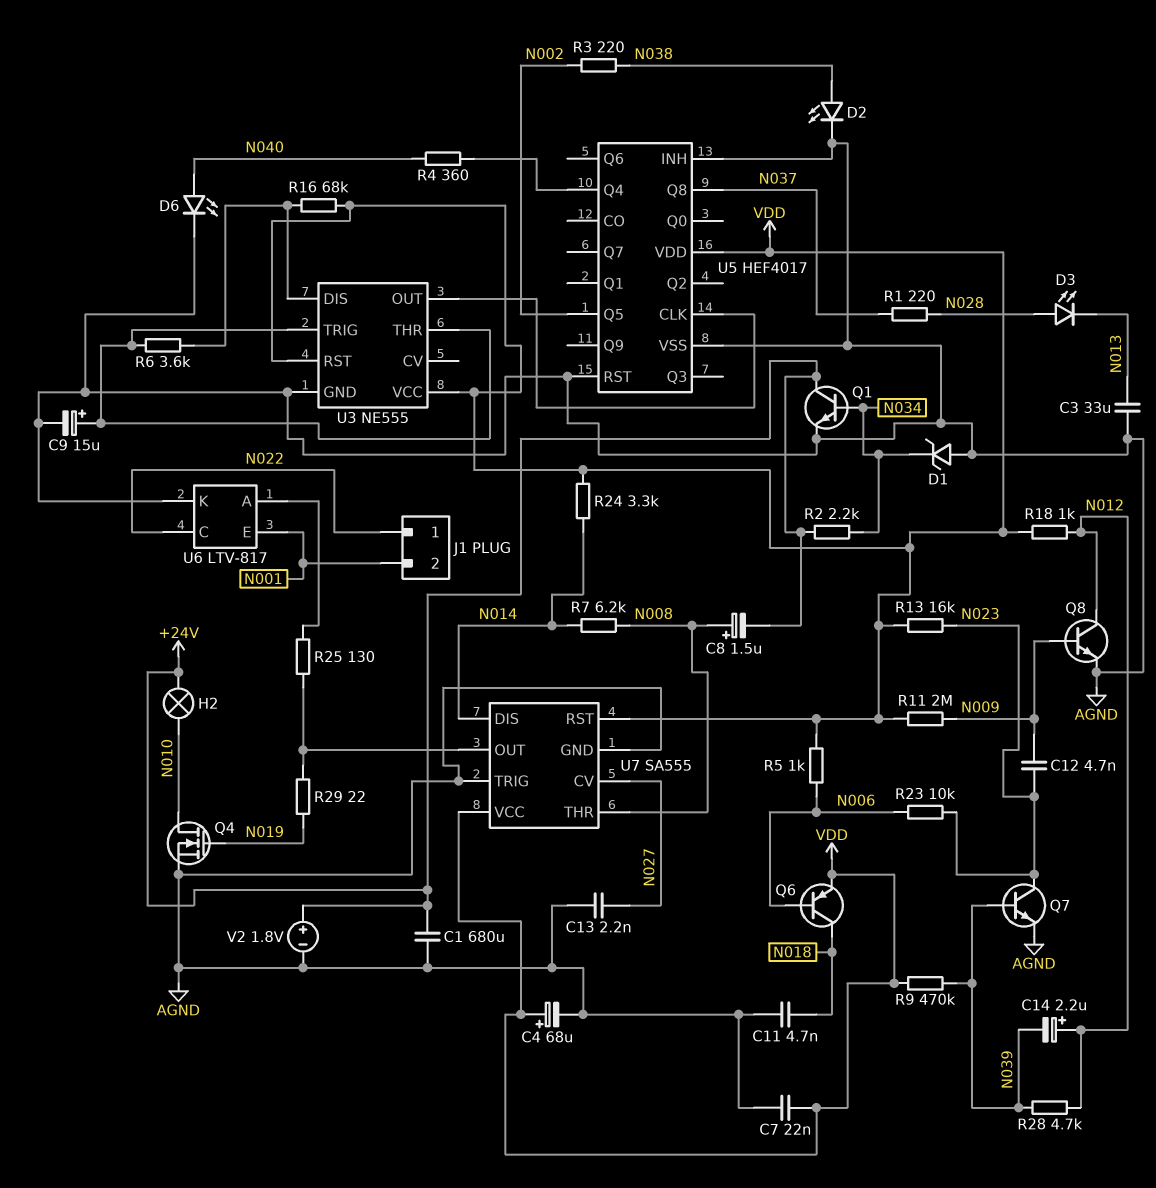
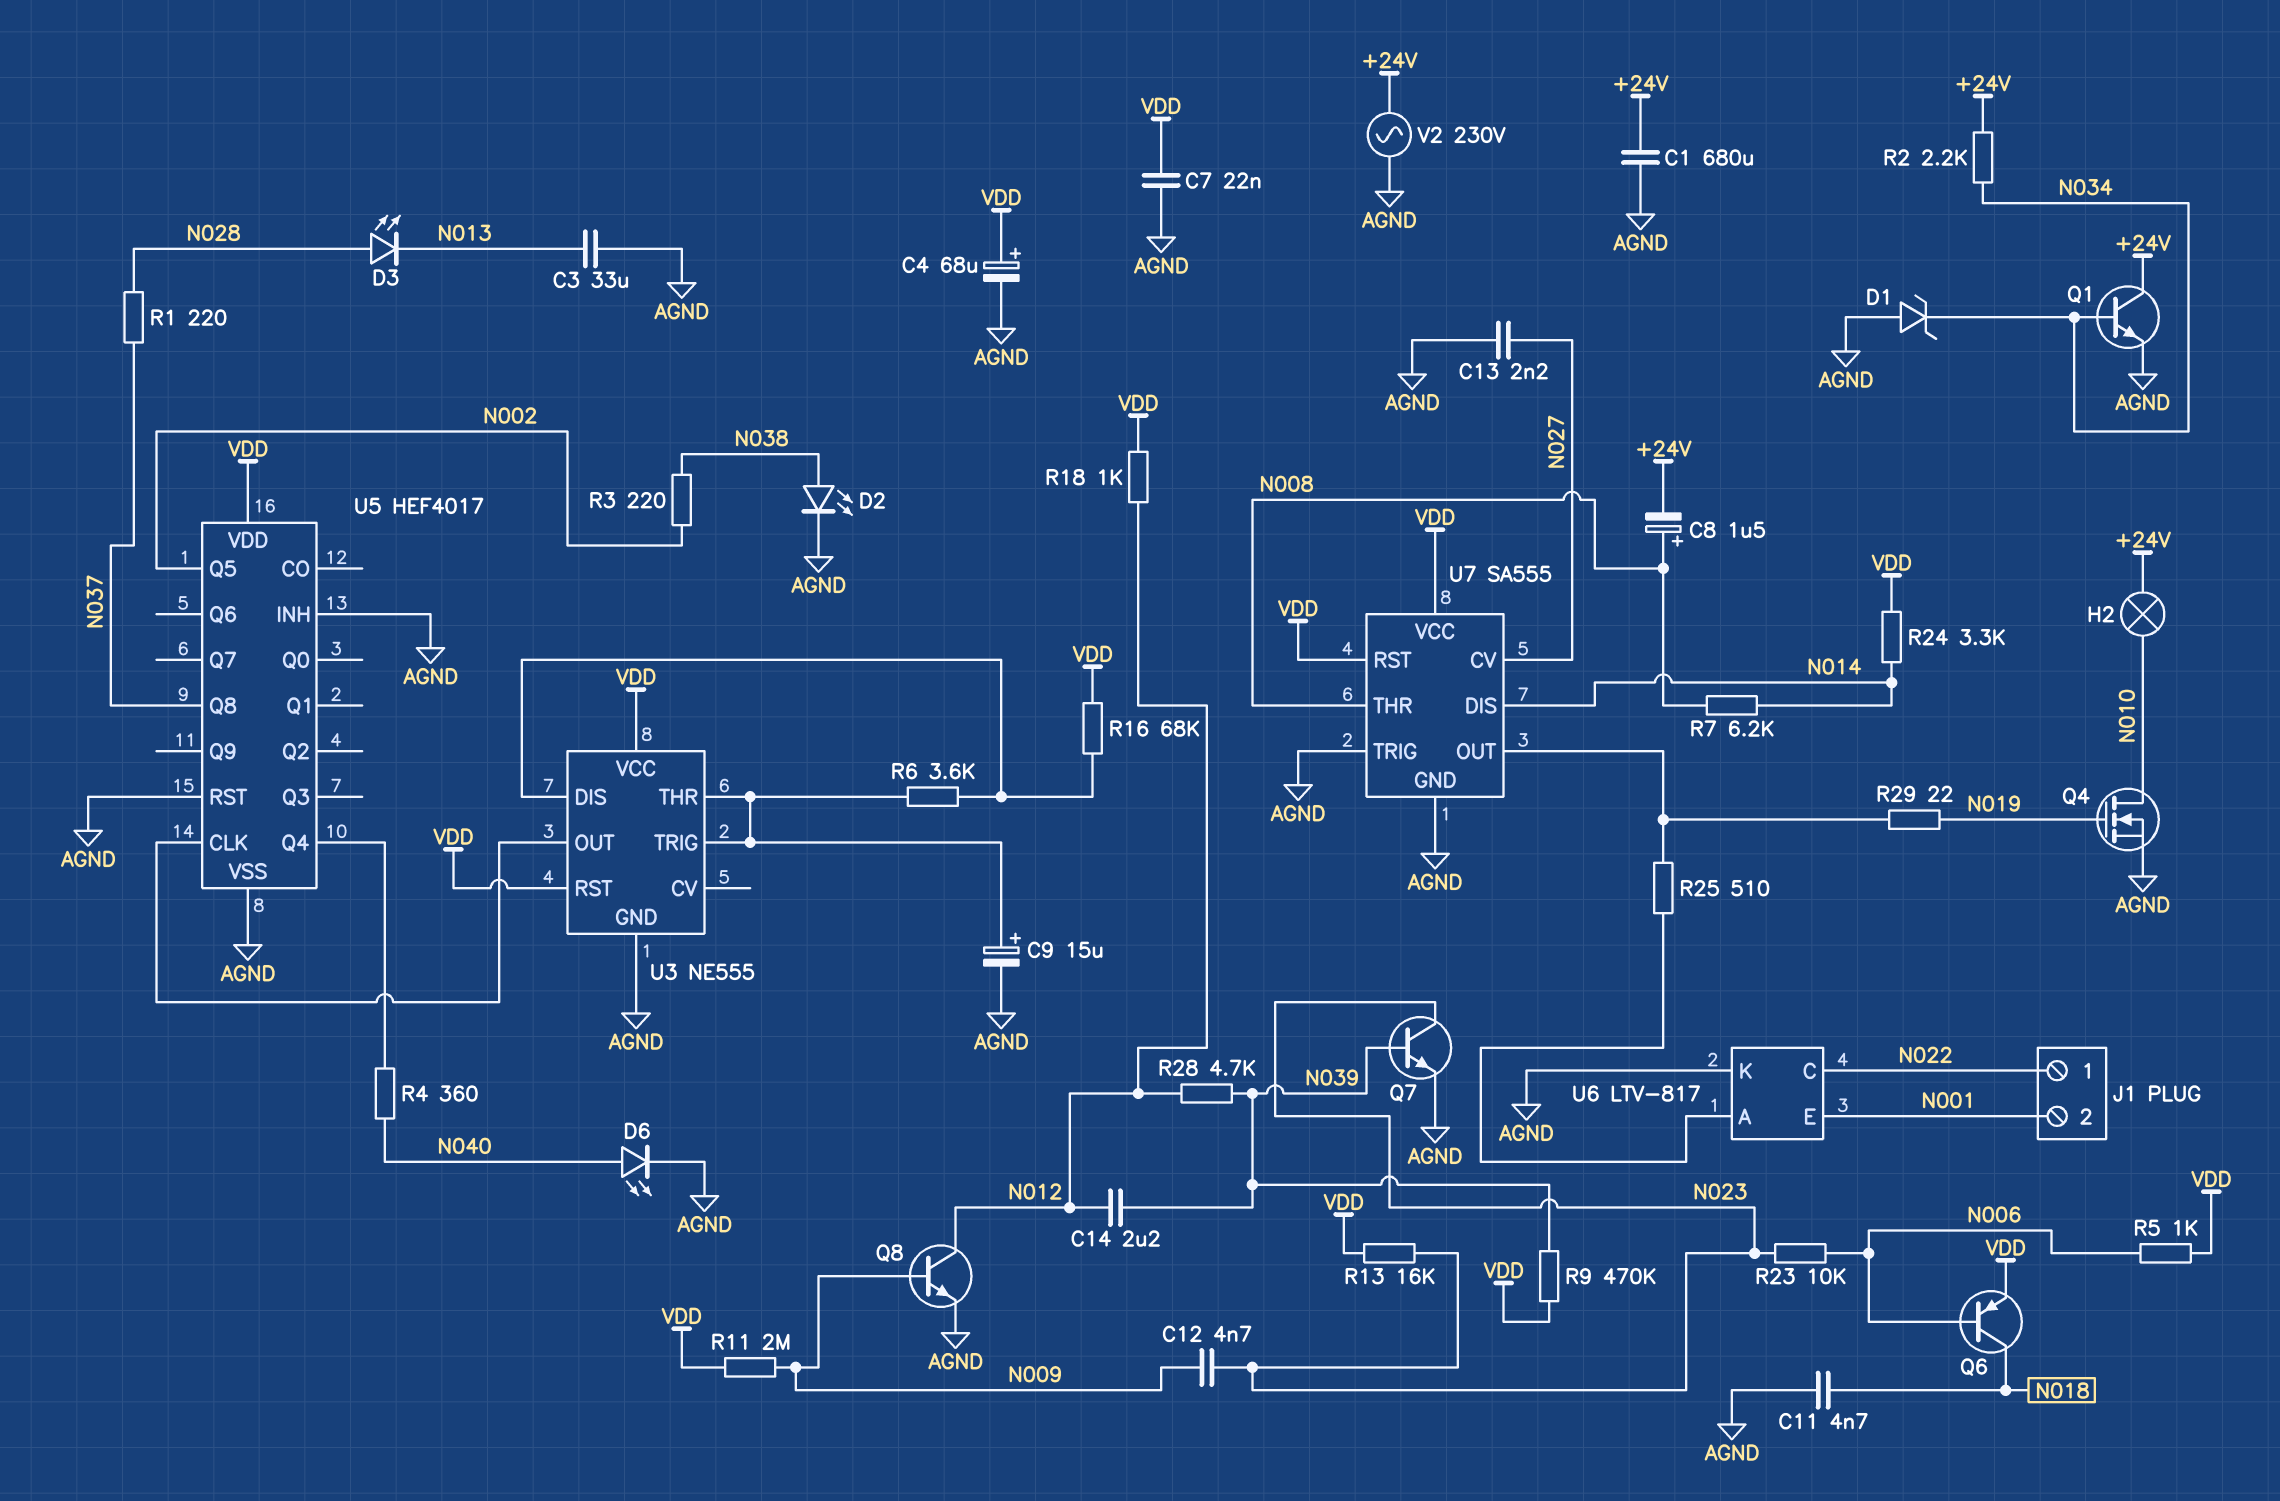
C14: 2.2uF (plus N012, minus N039) -> 2.2uF (N012, N039)
R25: 130 (U6/A, U7/OUT) -> 510 (U6/A, U7/OUT)
V2: 1.8V (plus +24V, minus AGND) -> AC 230V (+24V, AGND)

